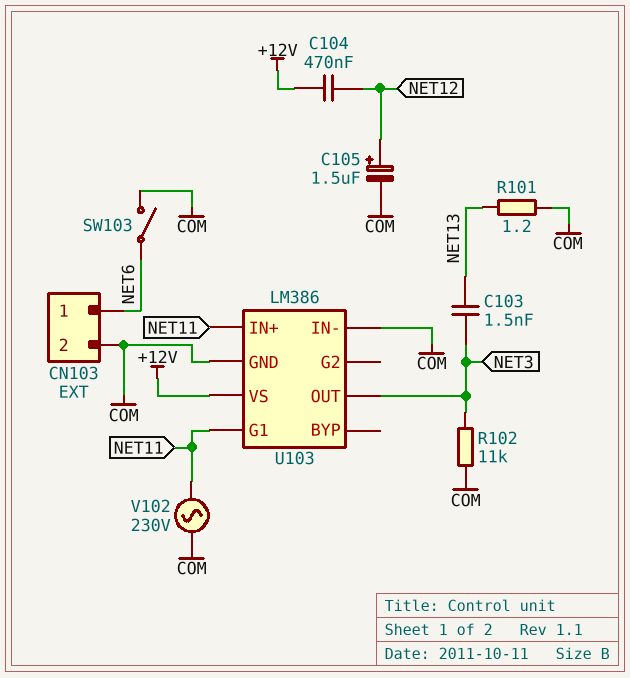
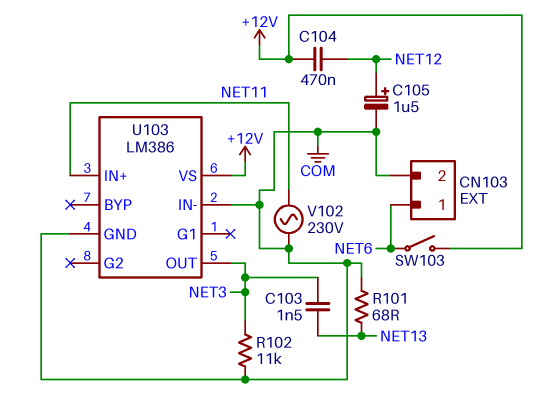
R101: 1.2 (COM, NET13) -> 68 (COM, NET13)
SW103: switch (COM, NET6) -> switch (+12V, NET6)
U103 pin G1: NET11 -> none

